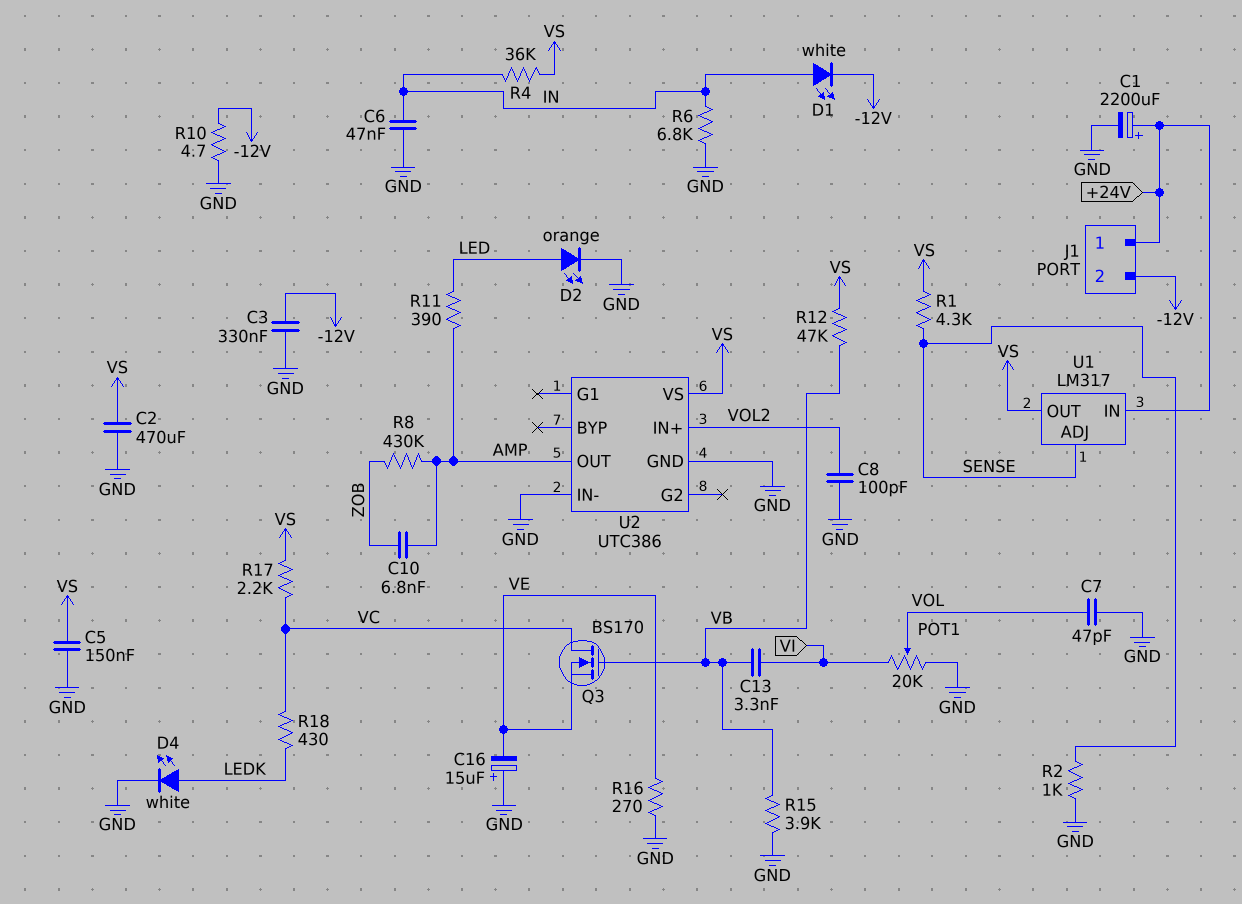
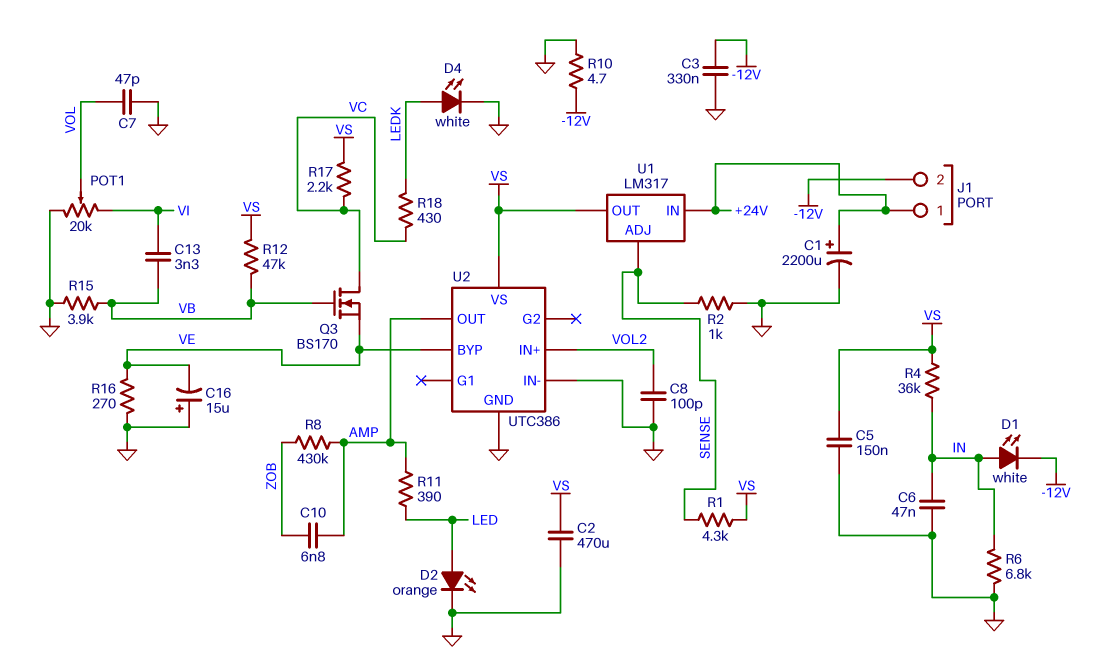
U2 pin BYP: none -> VE

